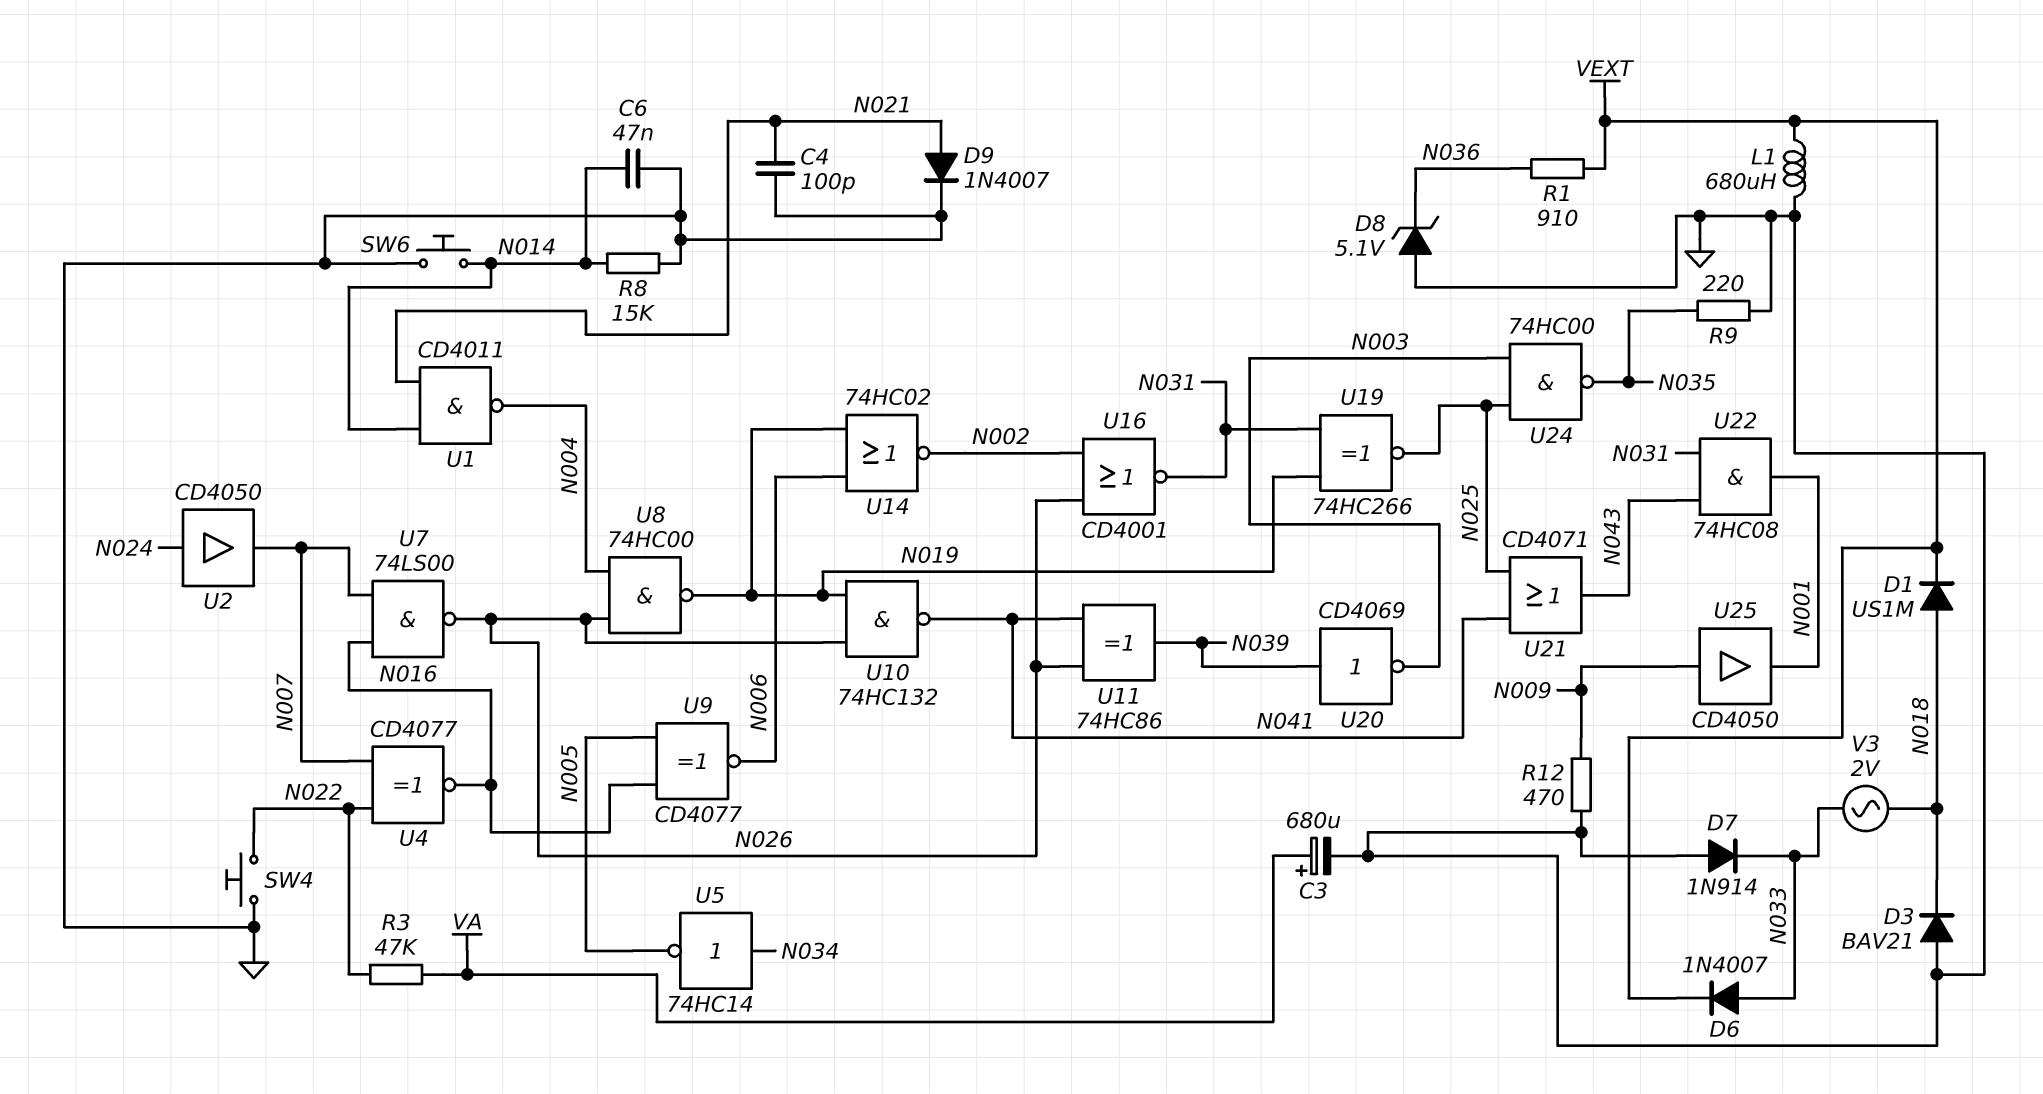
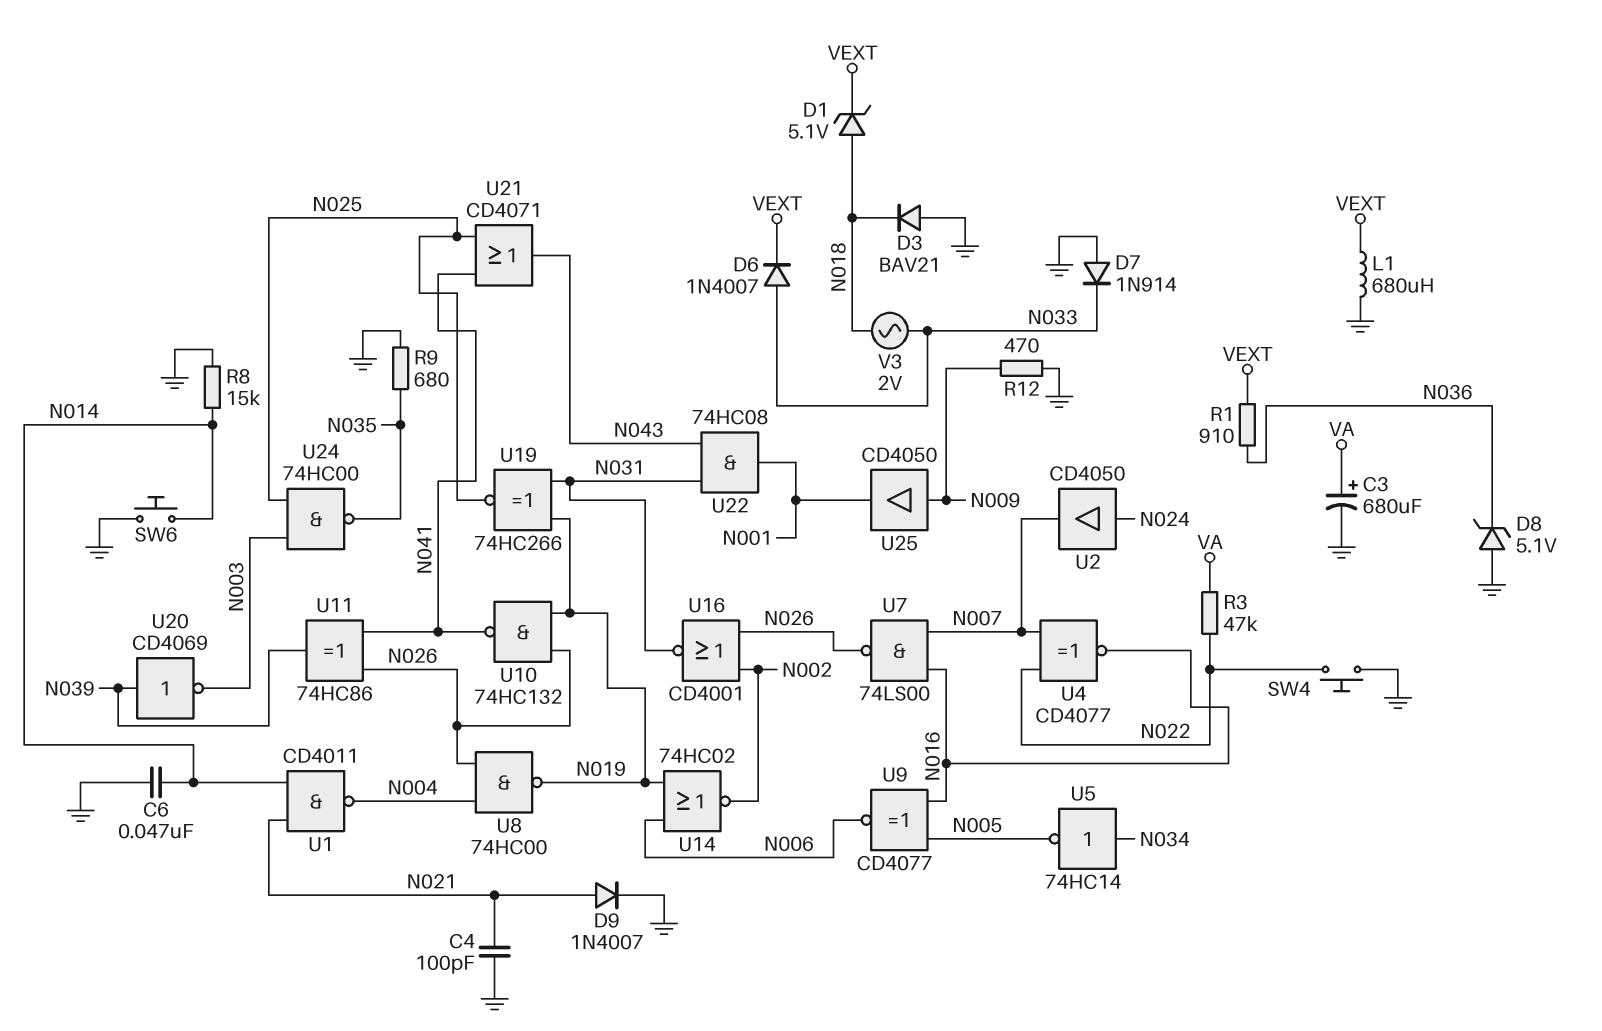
D1: diode US1M (A N018, K VEXT) -> zener 5.1V (A N018, K VEXT)
R9: 220 (GND, N035) -> 680 (GND, N035)

